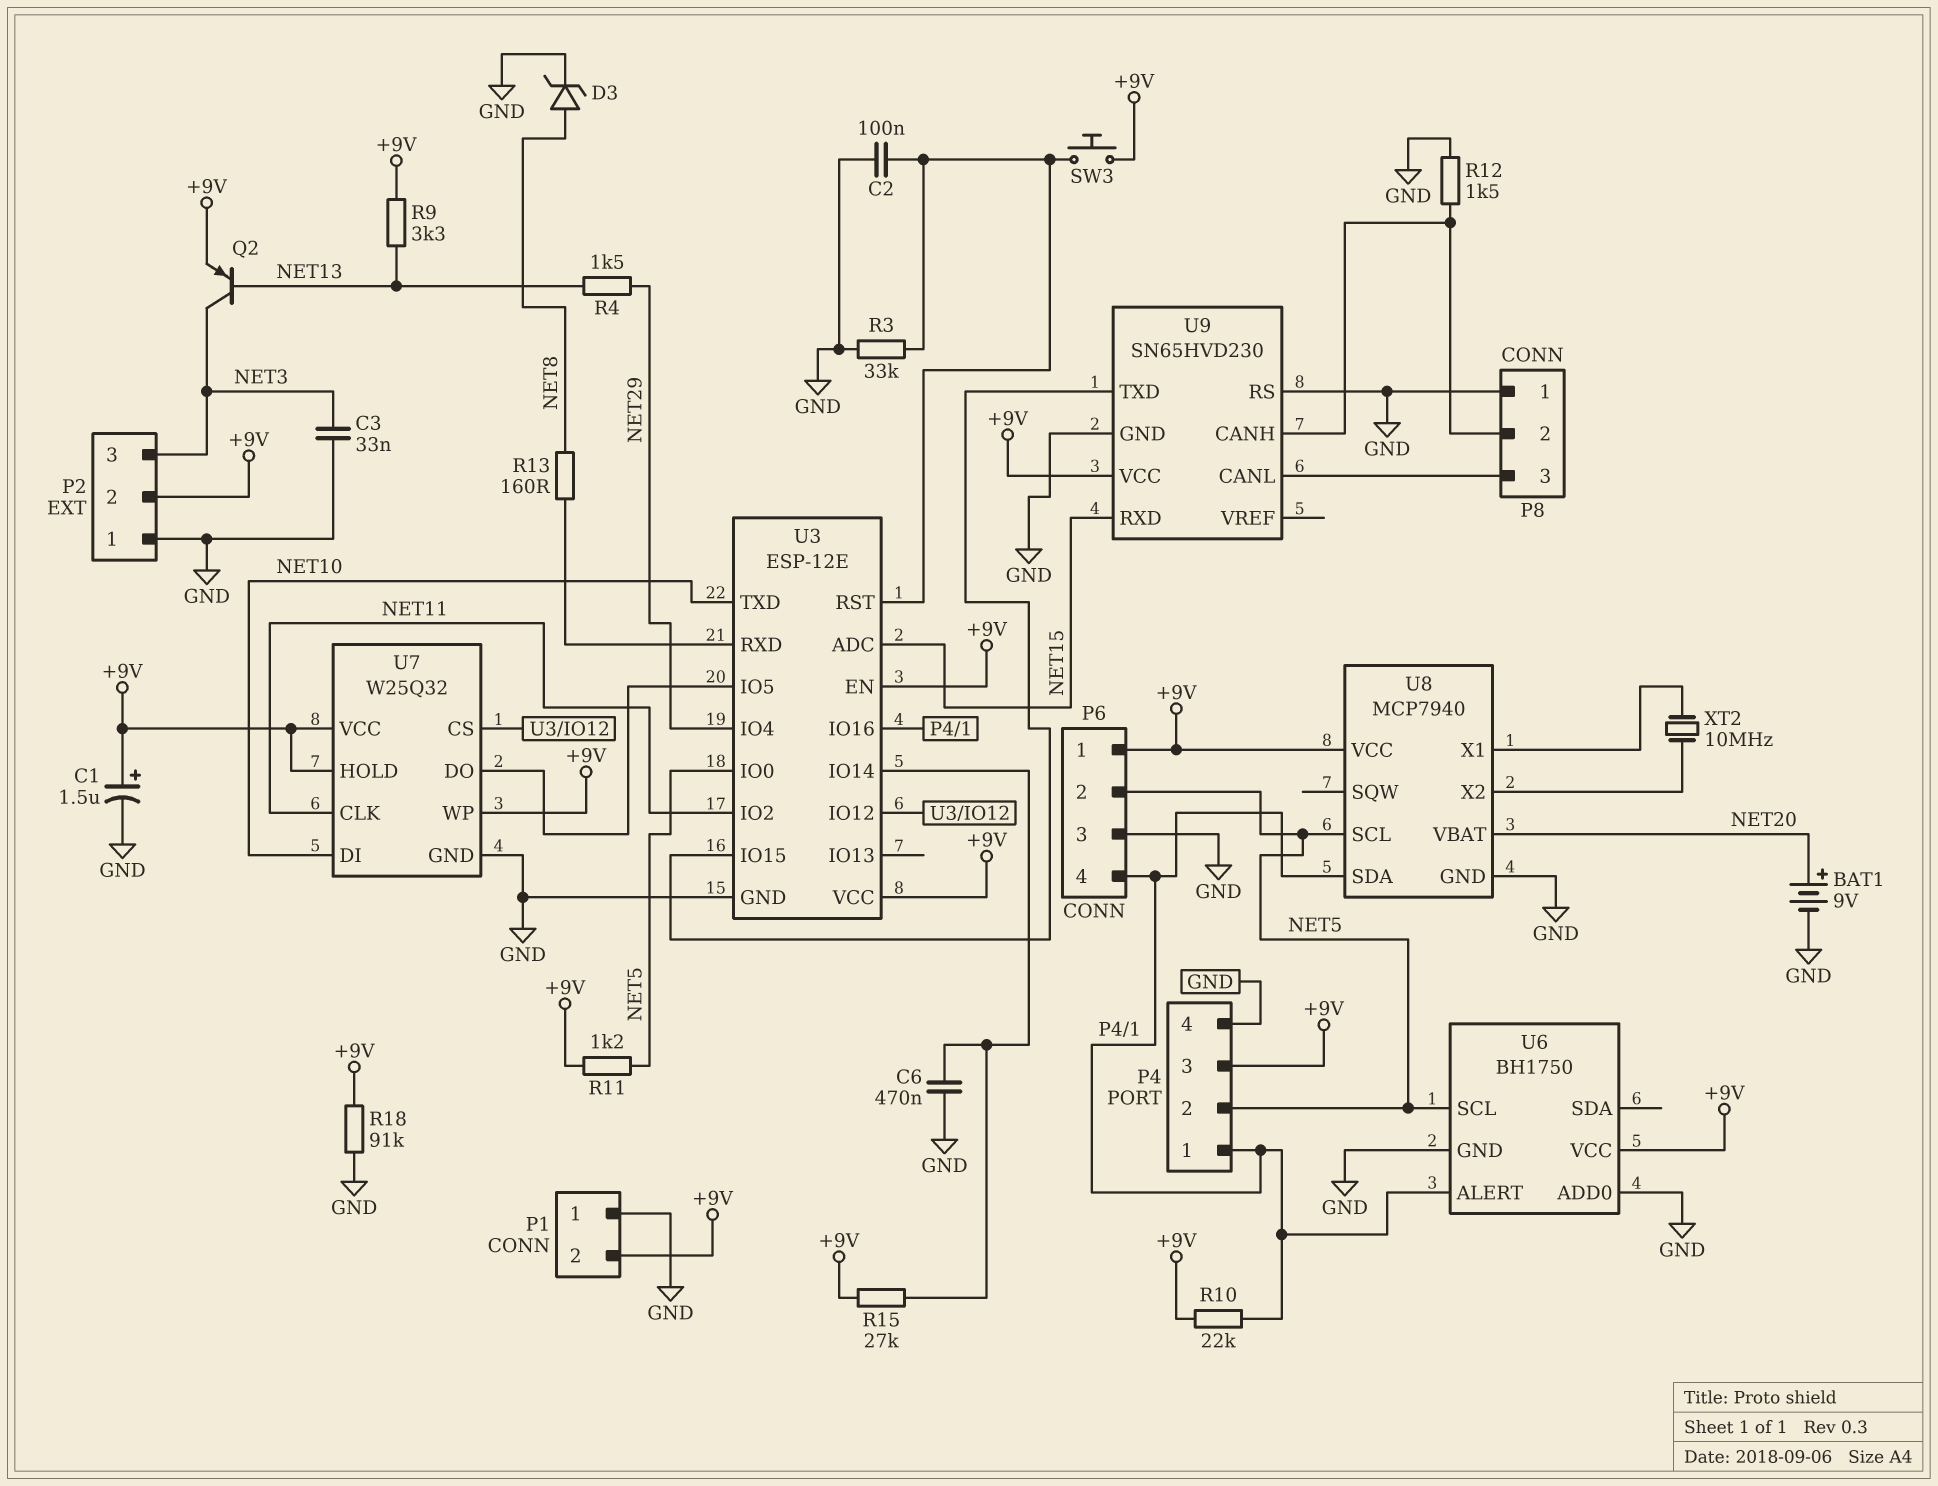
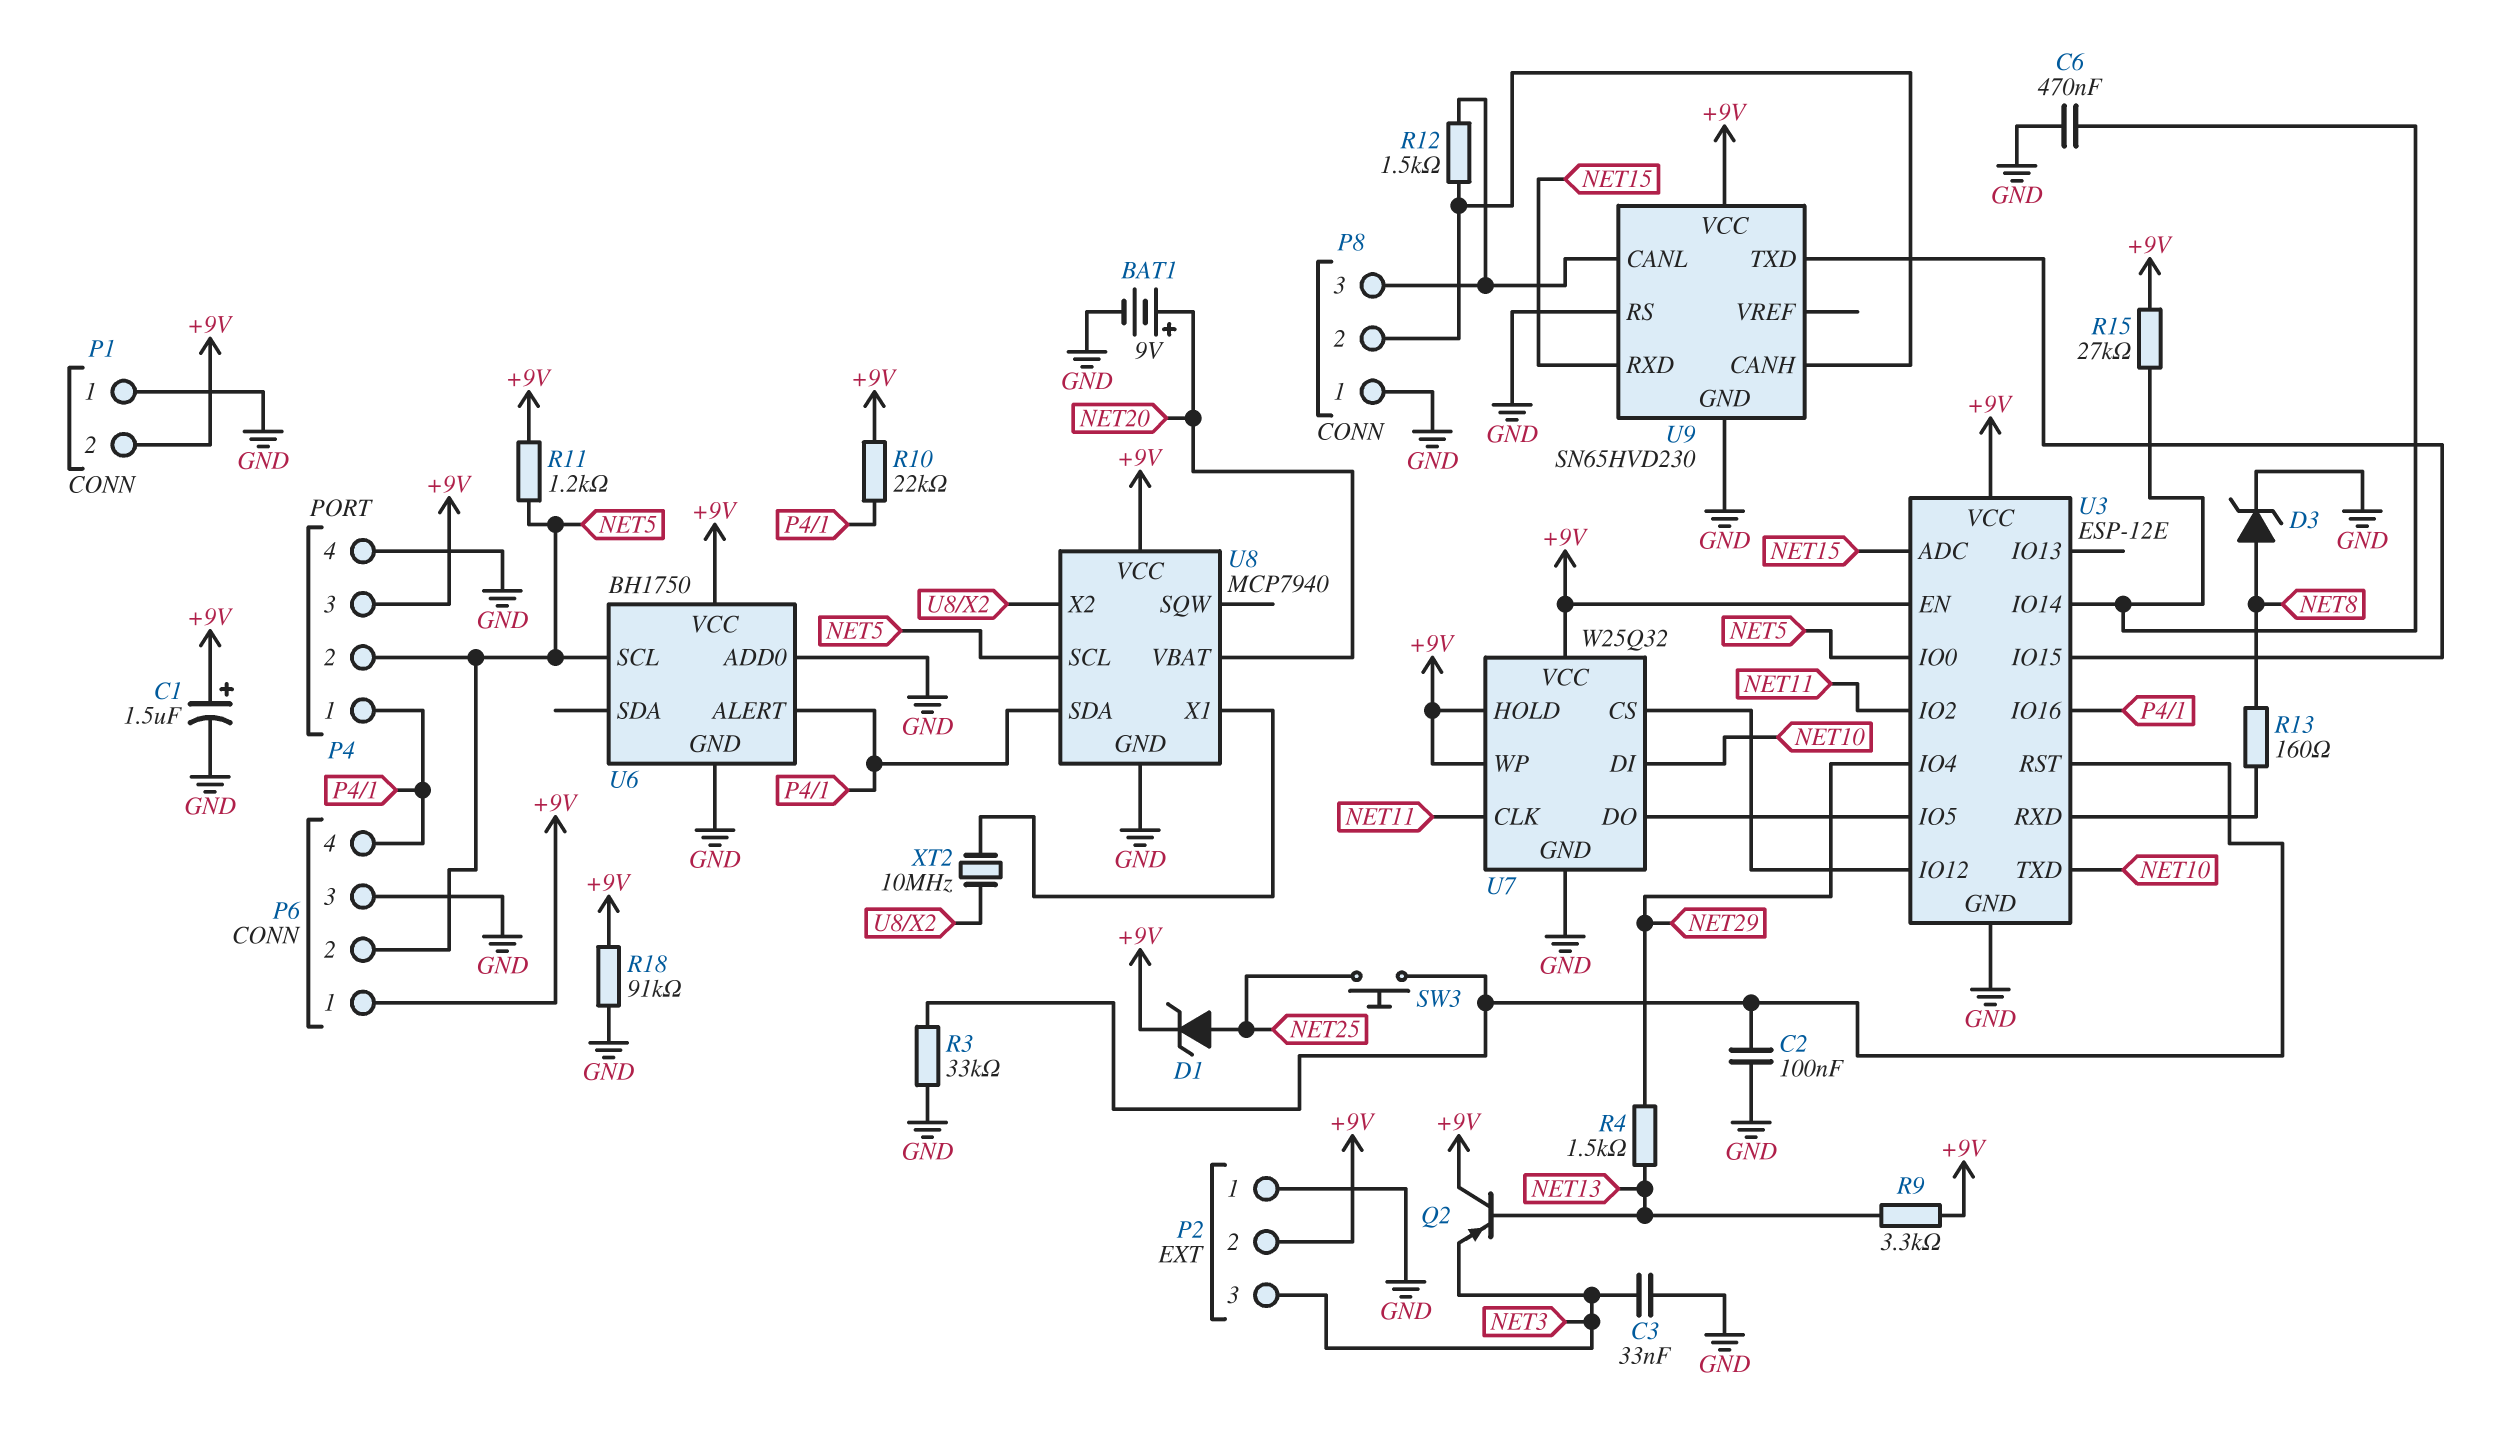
D1: none -> zener (A NET25, K +9V)
Q2: PNP (B NET13, C NET3, E +9V) -> PNP (B NET13, C +9V, E NET3)
R12: 1.5k (GND, P8/2) -> 1.5k (P8/2, P8/3)
SW3: button (+9V, U3/RST) -> button (NET25, U3/RST)

